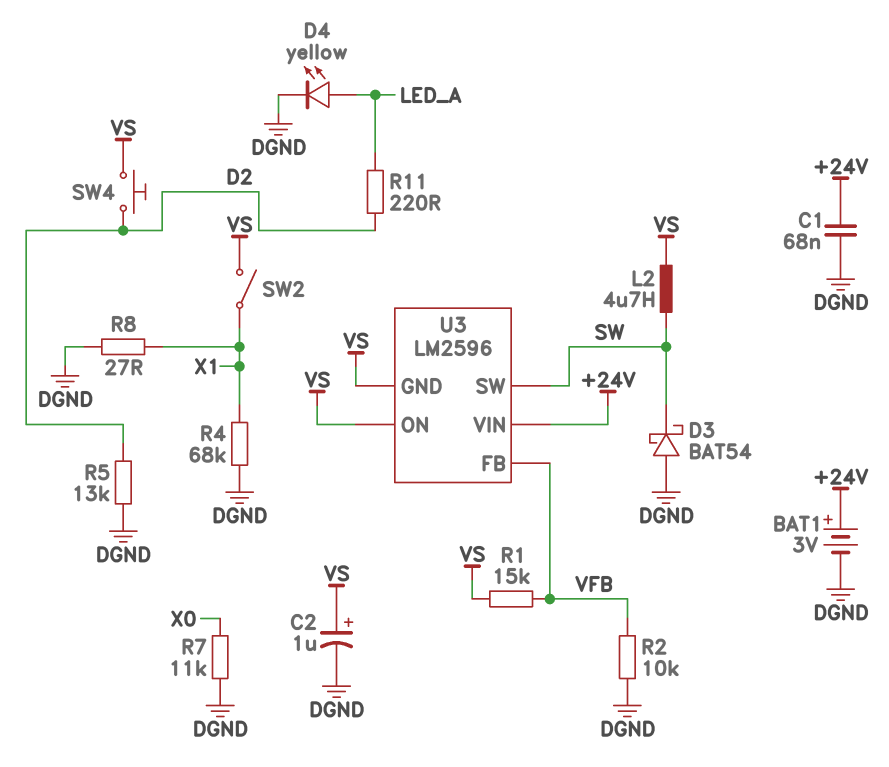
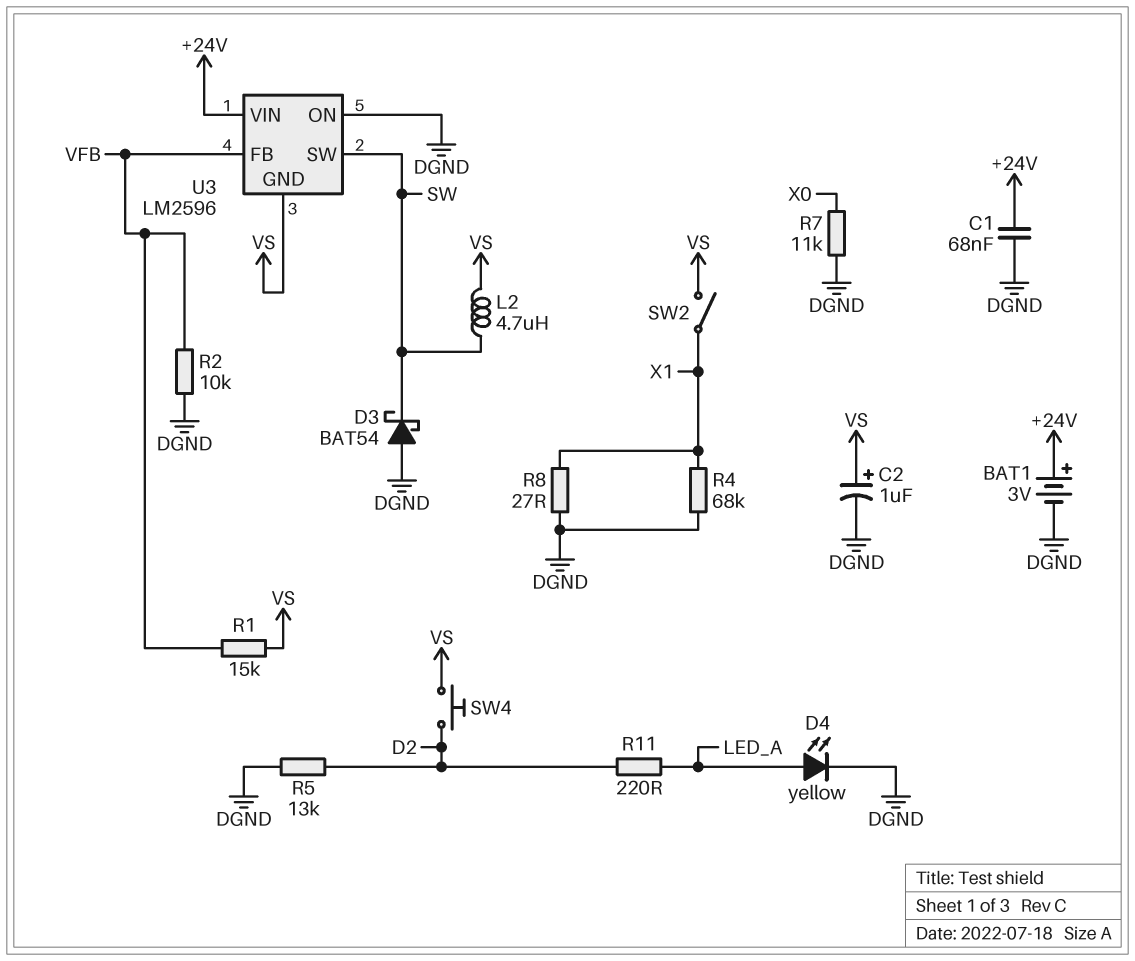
U3 pin ON: VS -> DGND

